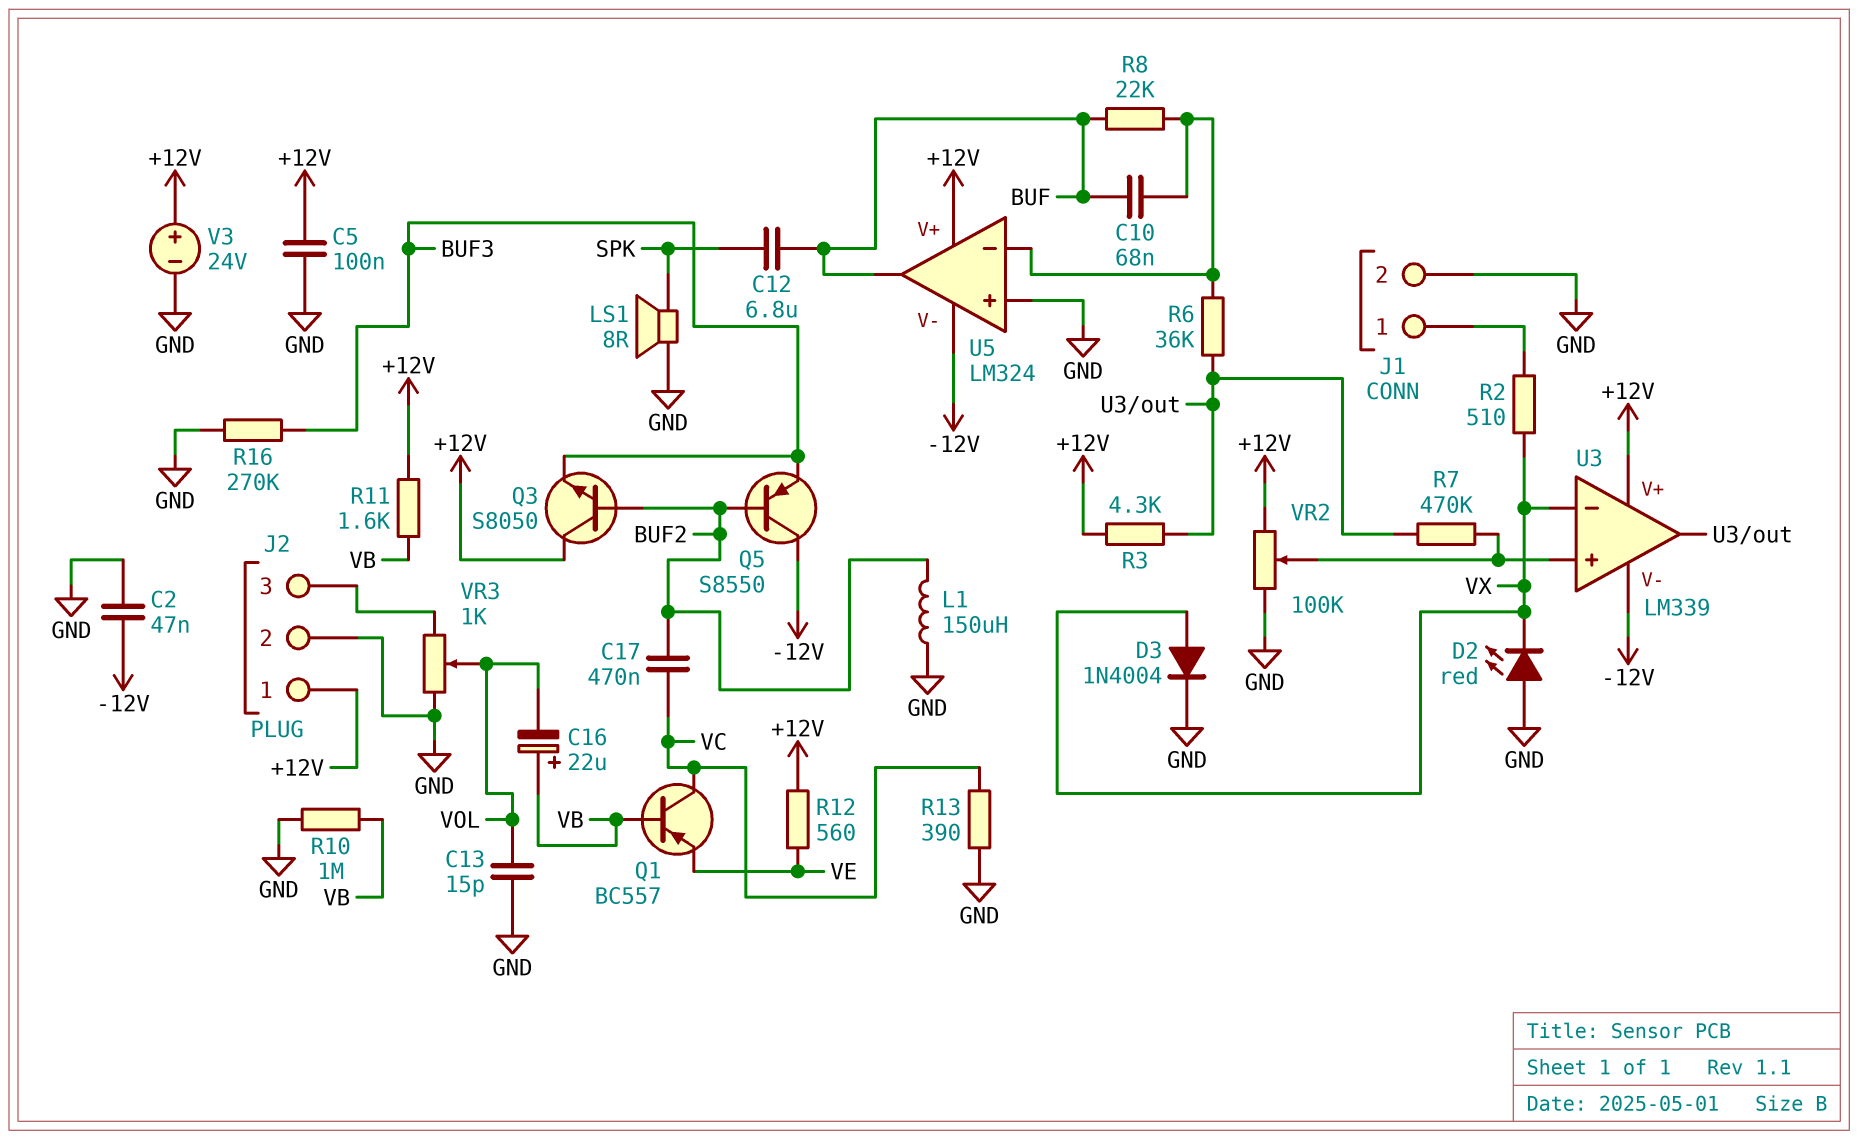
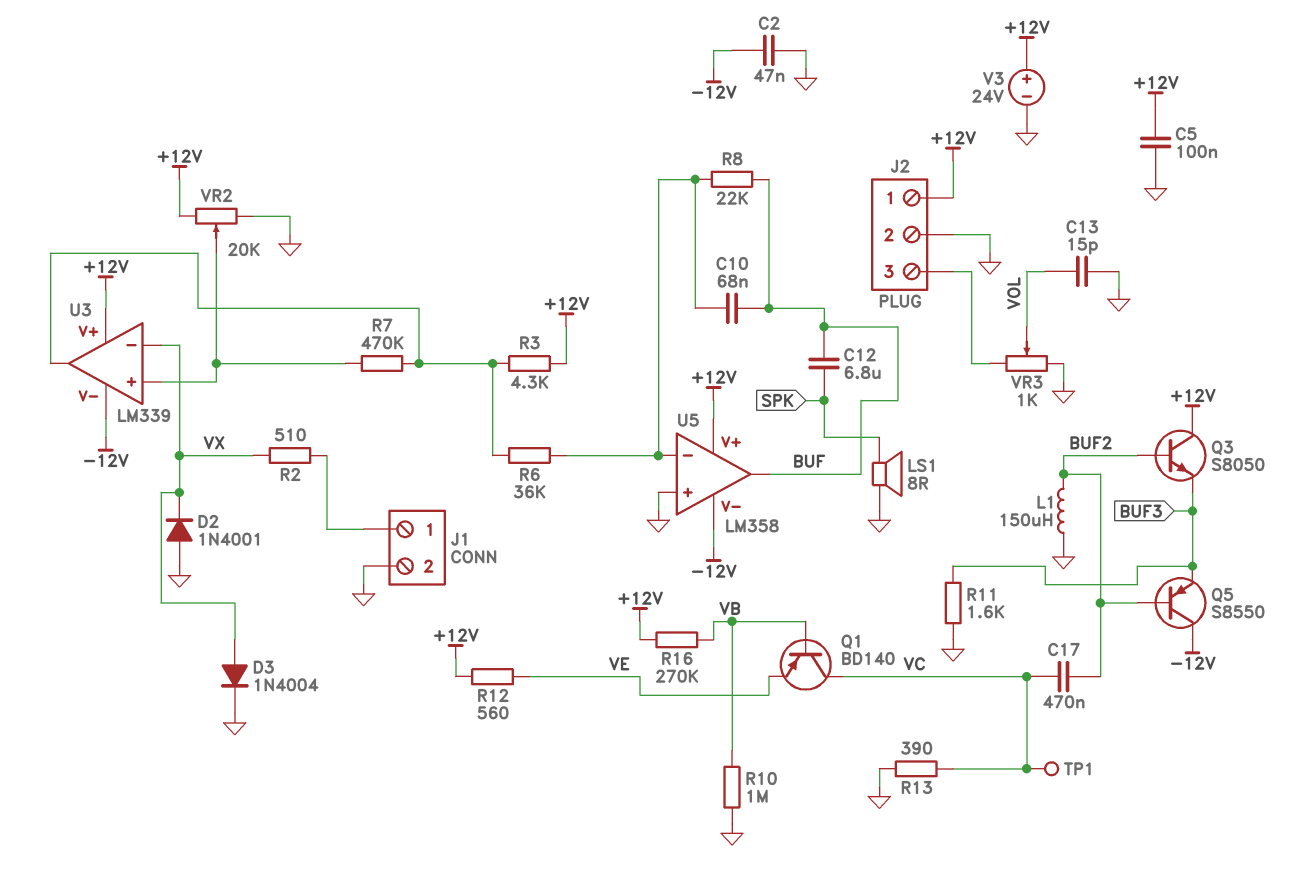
C16: 22uF (plus VB, minus VOL) -> none
D2: LED red (A GND, K VX) -> diode 1N4001 (A GND, K VX)
Q1: PNP BC557 (B VB, C VC, E VE) -> PNP BD140 (B VB, C VC, E VE)
R11: 1.6k (+12V, VB) -> 1.6k (BUF3, GND)
R16: 270k (BUF3, GND) -> 270k (+12V, VB)
TP1: none -> test point (VC)
U5: LM324 -> LM358
VR2: 100k (+12V, GND, wiper U3/in+) -> 20k (+12V, GND, wiper U3/in+)

